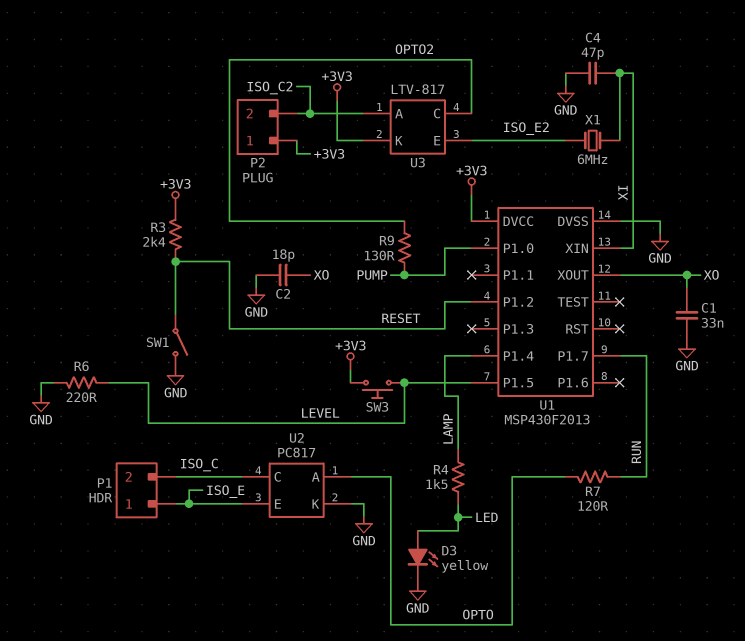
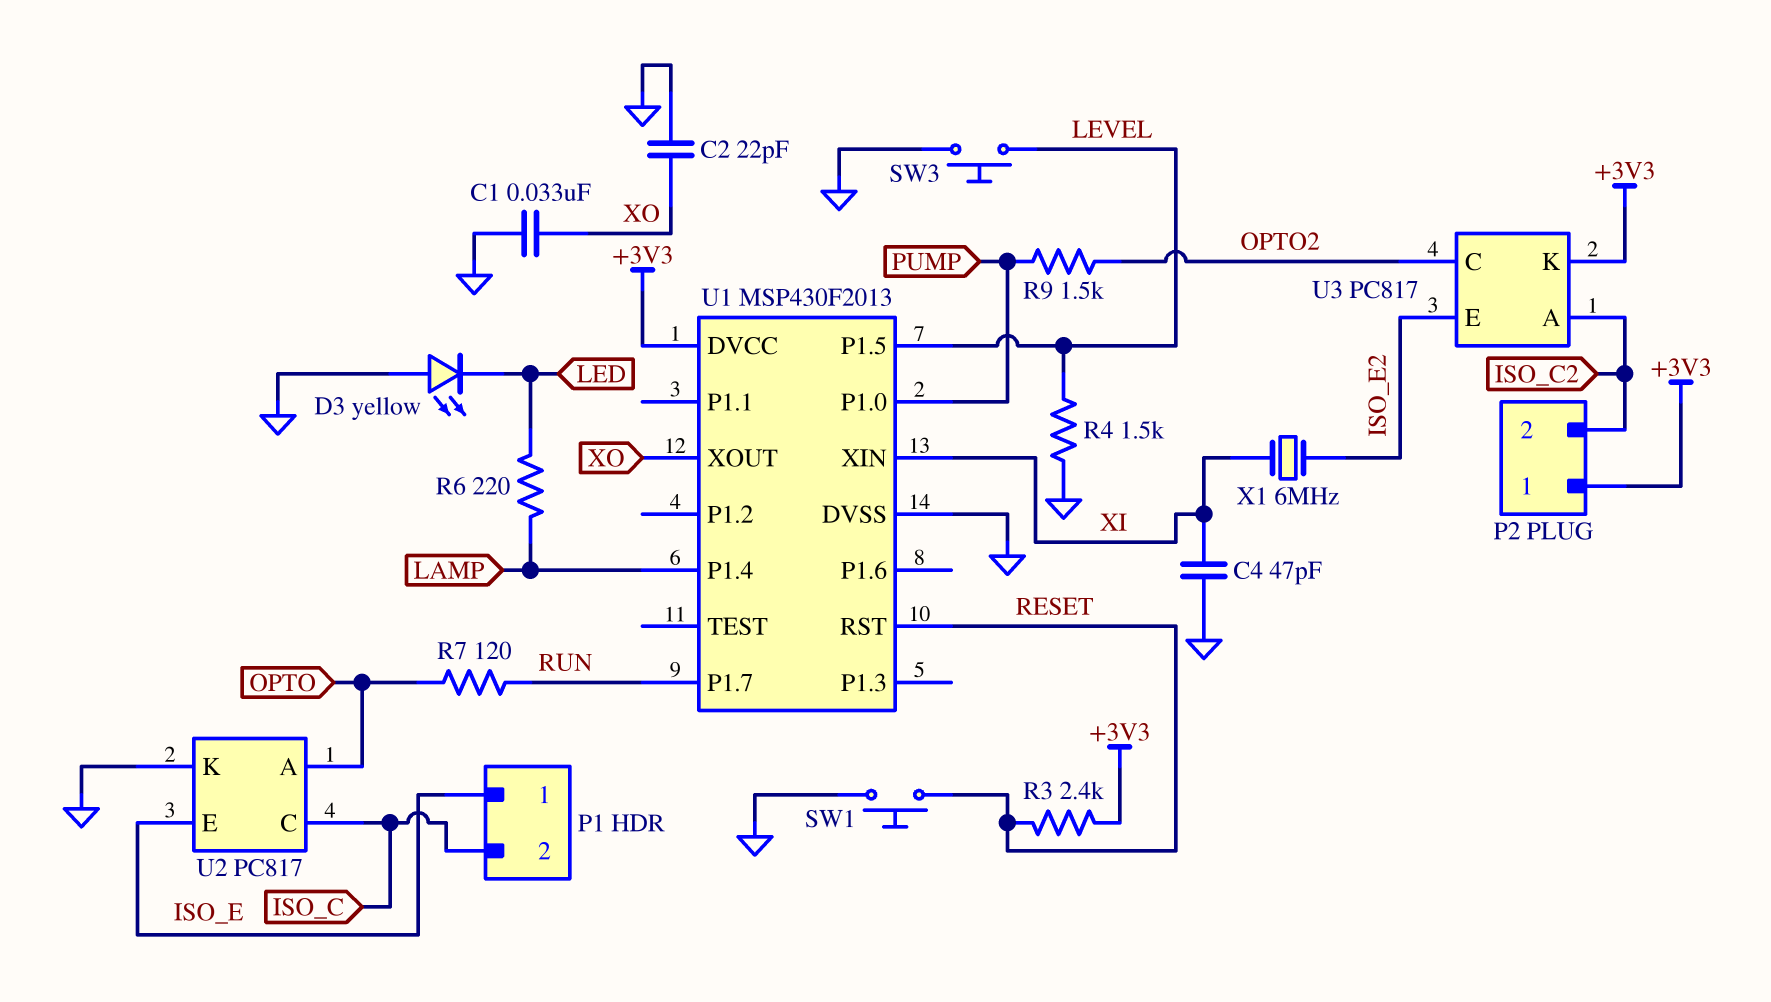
C2: 18pF (GND, XO) -> 22pF (GND, XO)
D3: LED yellow (A LED, K GND) -> LED yellow (A GND, K LED)
R4: 1.5k (LAMP, LED) -> 1.5k (GND, LEVEL)
R6: 220 (GND, LEVEL) -> 220 (LAMP, LED)
R9: 130 (OPTO2, PUMP) -> 1.5k (OPTO2, PUMP)
SW1: switch (GND, RESET) -> button (GND, RESET)
SW3: button (+3V3, LEVEL) -> button (GND, LEVEL)
U1 pin P1.2: RESET -> none
U1 pin RST: none -> RESET
U3: LTV-817 -> PC817

